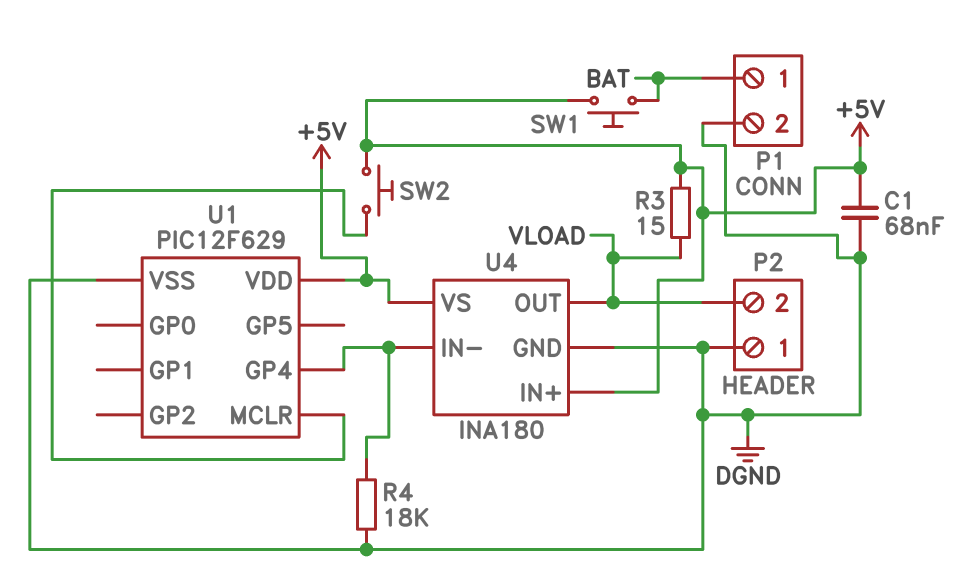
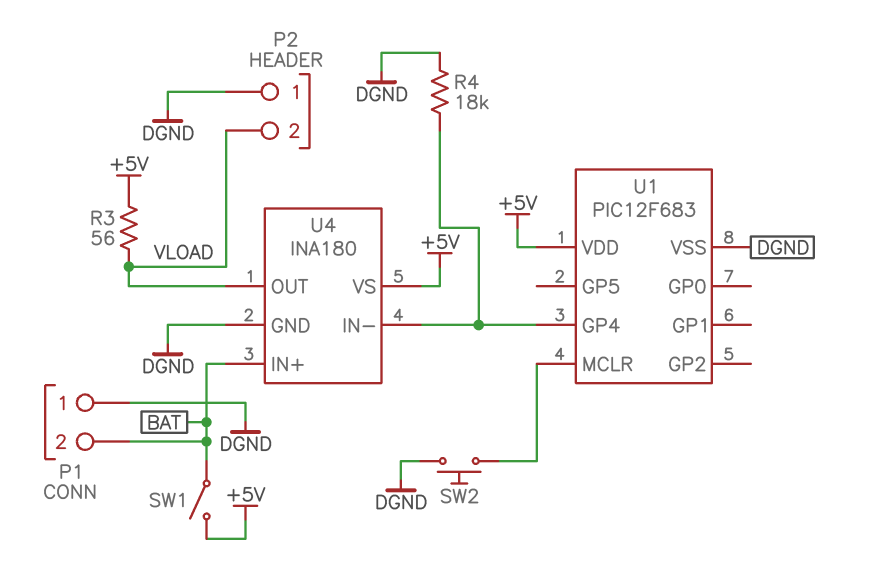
C1: 68nF (+5V, DGND) -> none
P1 pin 1: BAT -> DGND
P1 pin 2: DGND -> BAT
R3: 15 (+5V, VLOAD) -> 56 (+5V, VLOAD)
SW1: button (+5V, BAT) -> switch (+5V, BAT)
SW2: button (+5V, U1/MCLR) -> button (DGND, U1/MCLR)
U1: PIC12F629 -> PIC12F683
U4 pin IN+: +5V -> BAT

